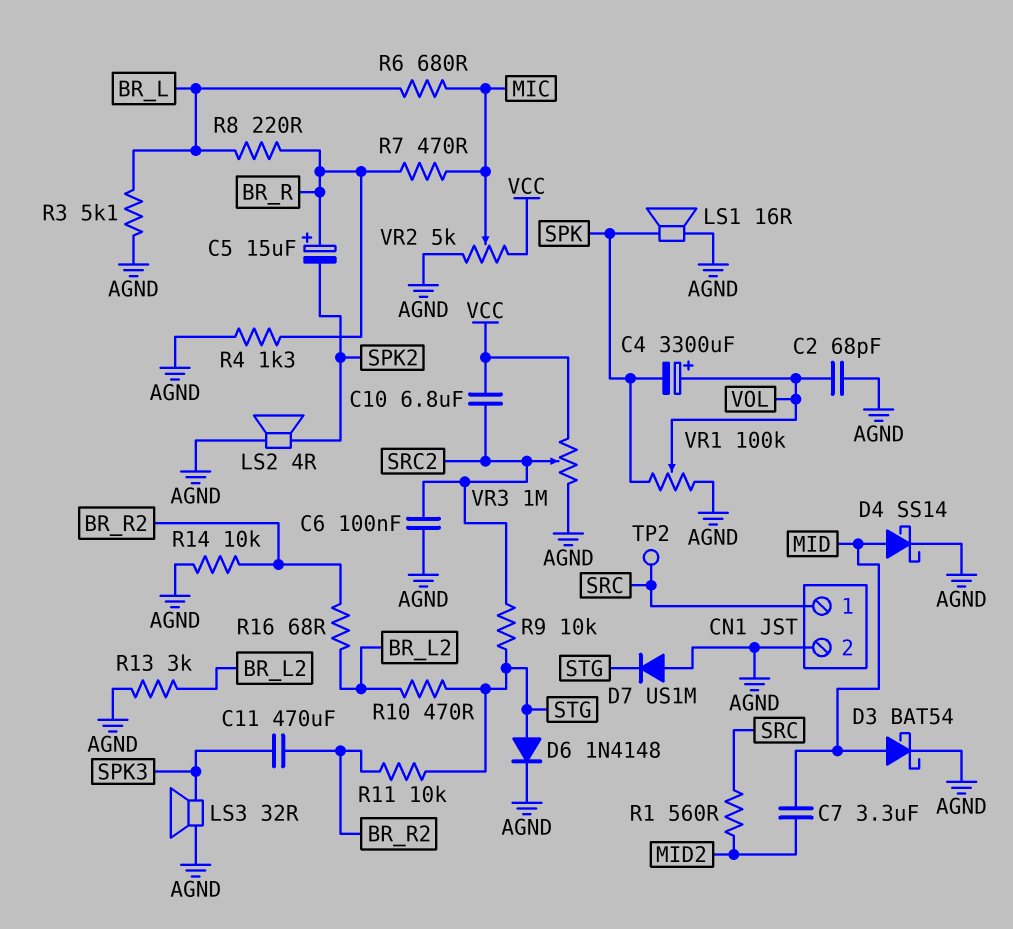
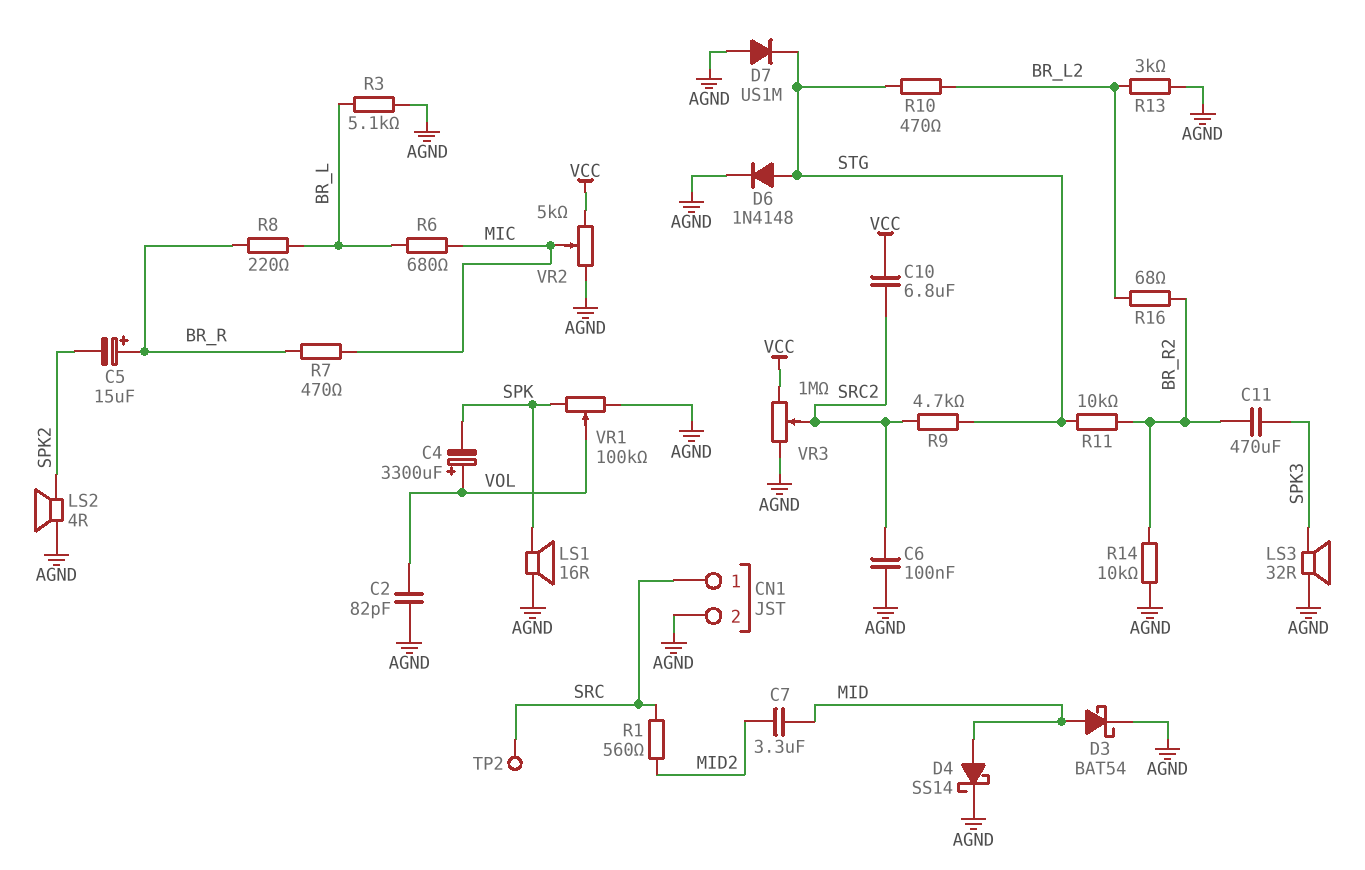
C2: 68pF (AGND, VOL) -> 82pF (AGND, VOL)
R4: 1.3k (AGND, BR_R) -> none
R9: 10k (SRC2, STG) -> 4.7k (SRC2, STG)

